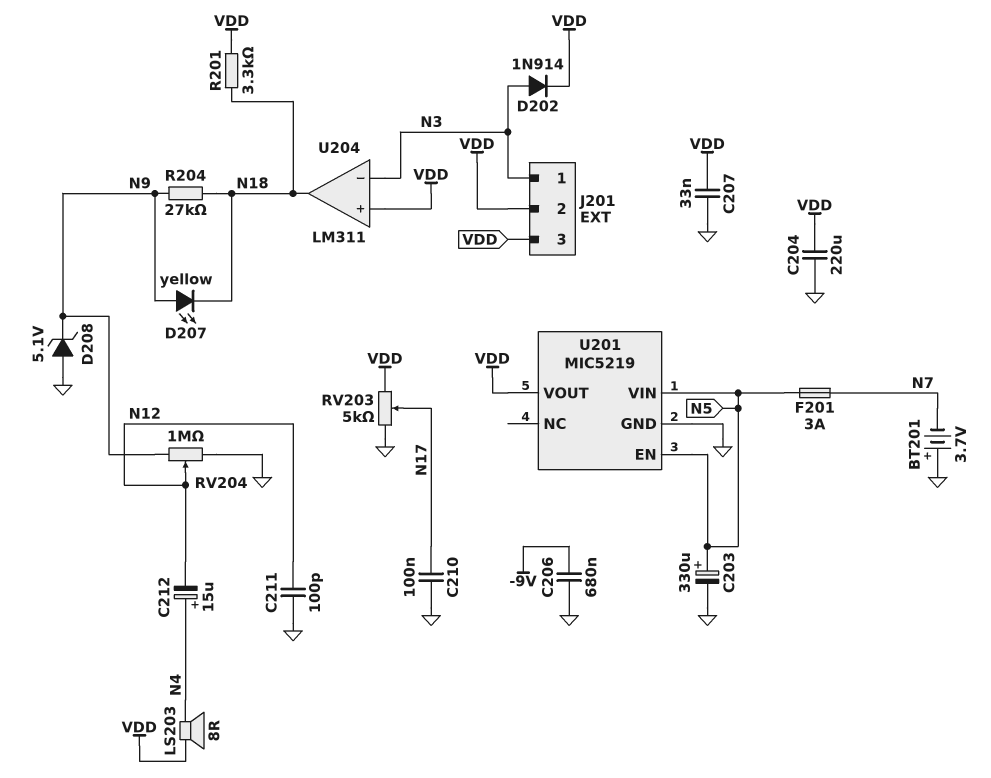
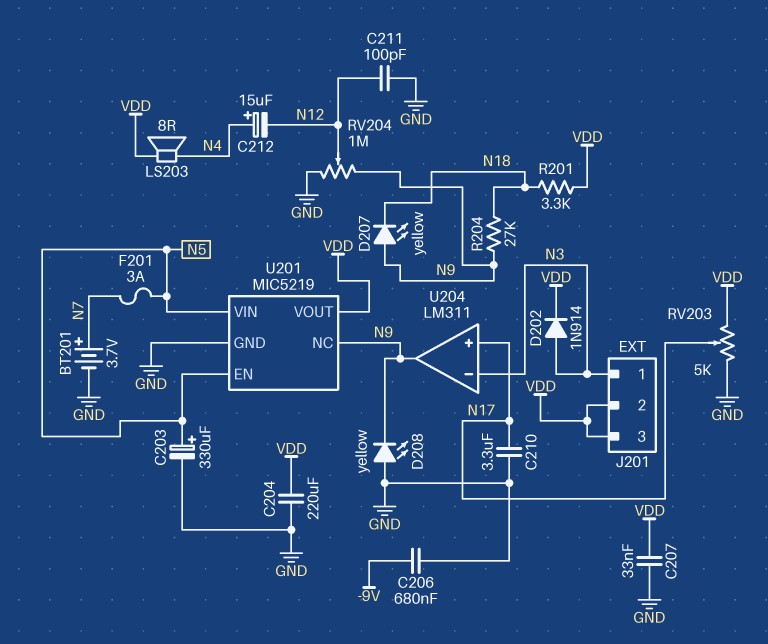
BT201: 3.7V (plus GND, minus N7) -> 3.7V (plus N7, minus GND)
C210: 100nF (GND, N17) -> 3.3uF (GND, N17)
D208: zener 5.1V (A GND, K N9) -> LED yellow (A GND, K N9)
U201 pin NC: none -> N9
U204 pin in+: VDD -> N17
U204 pin out: N18 -> N9

